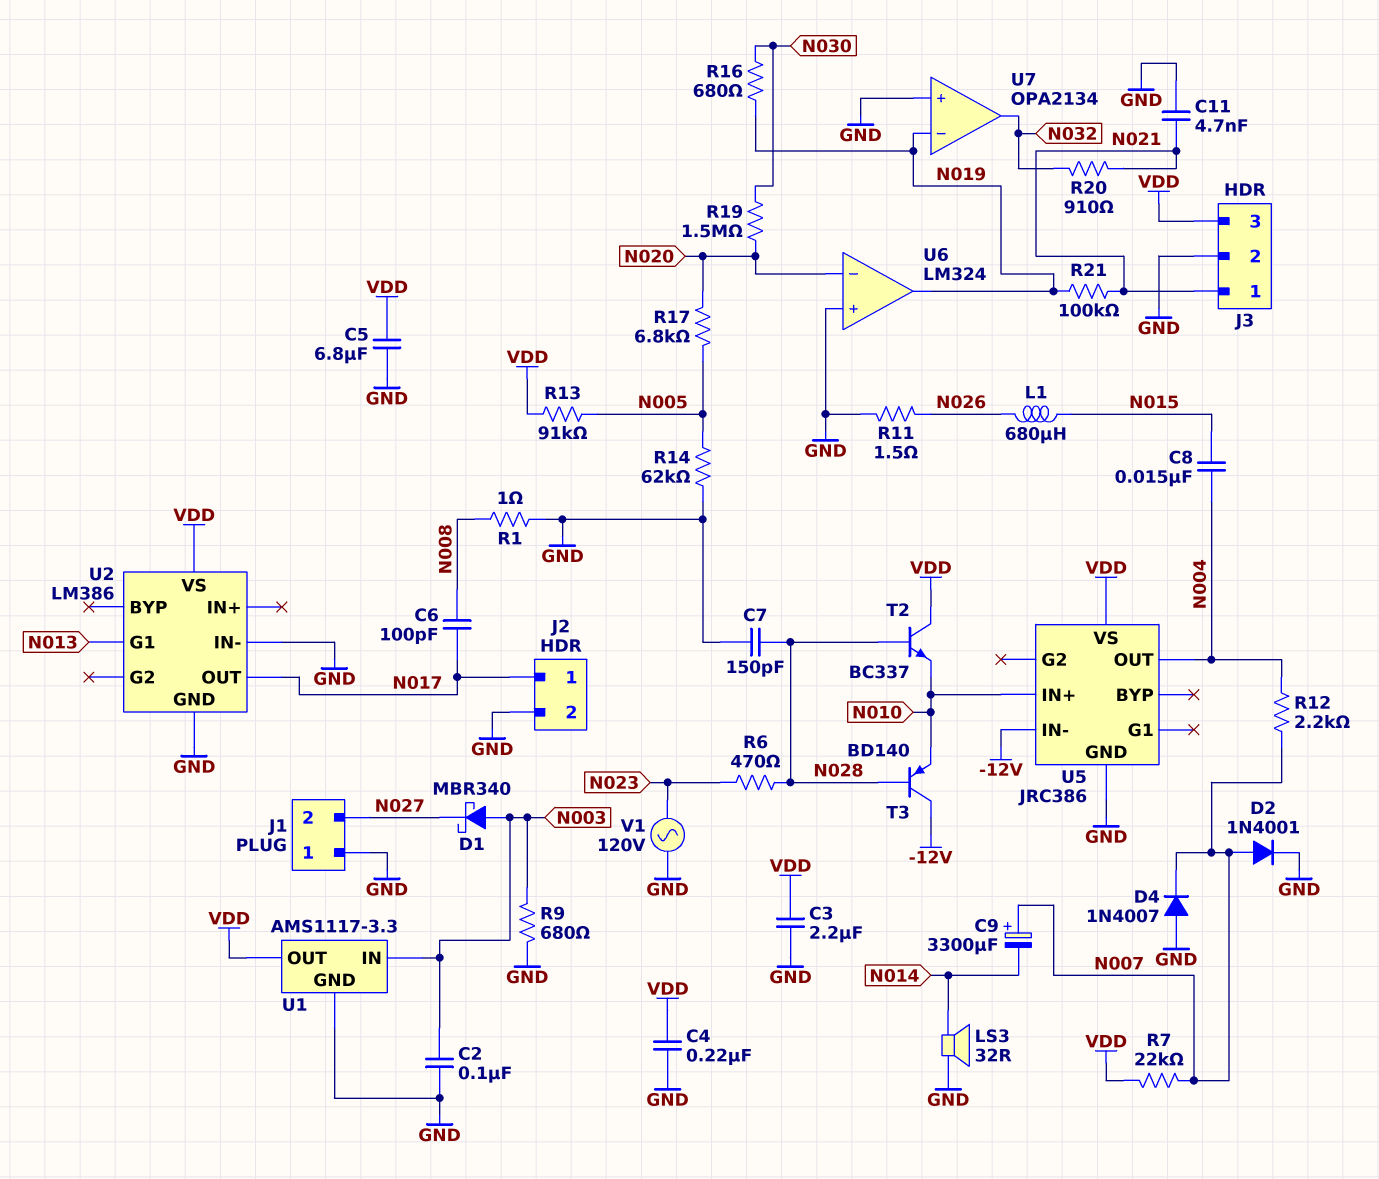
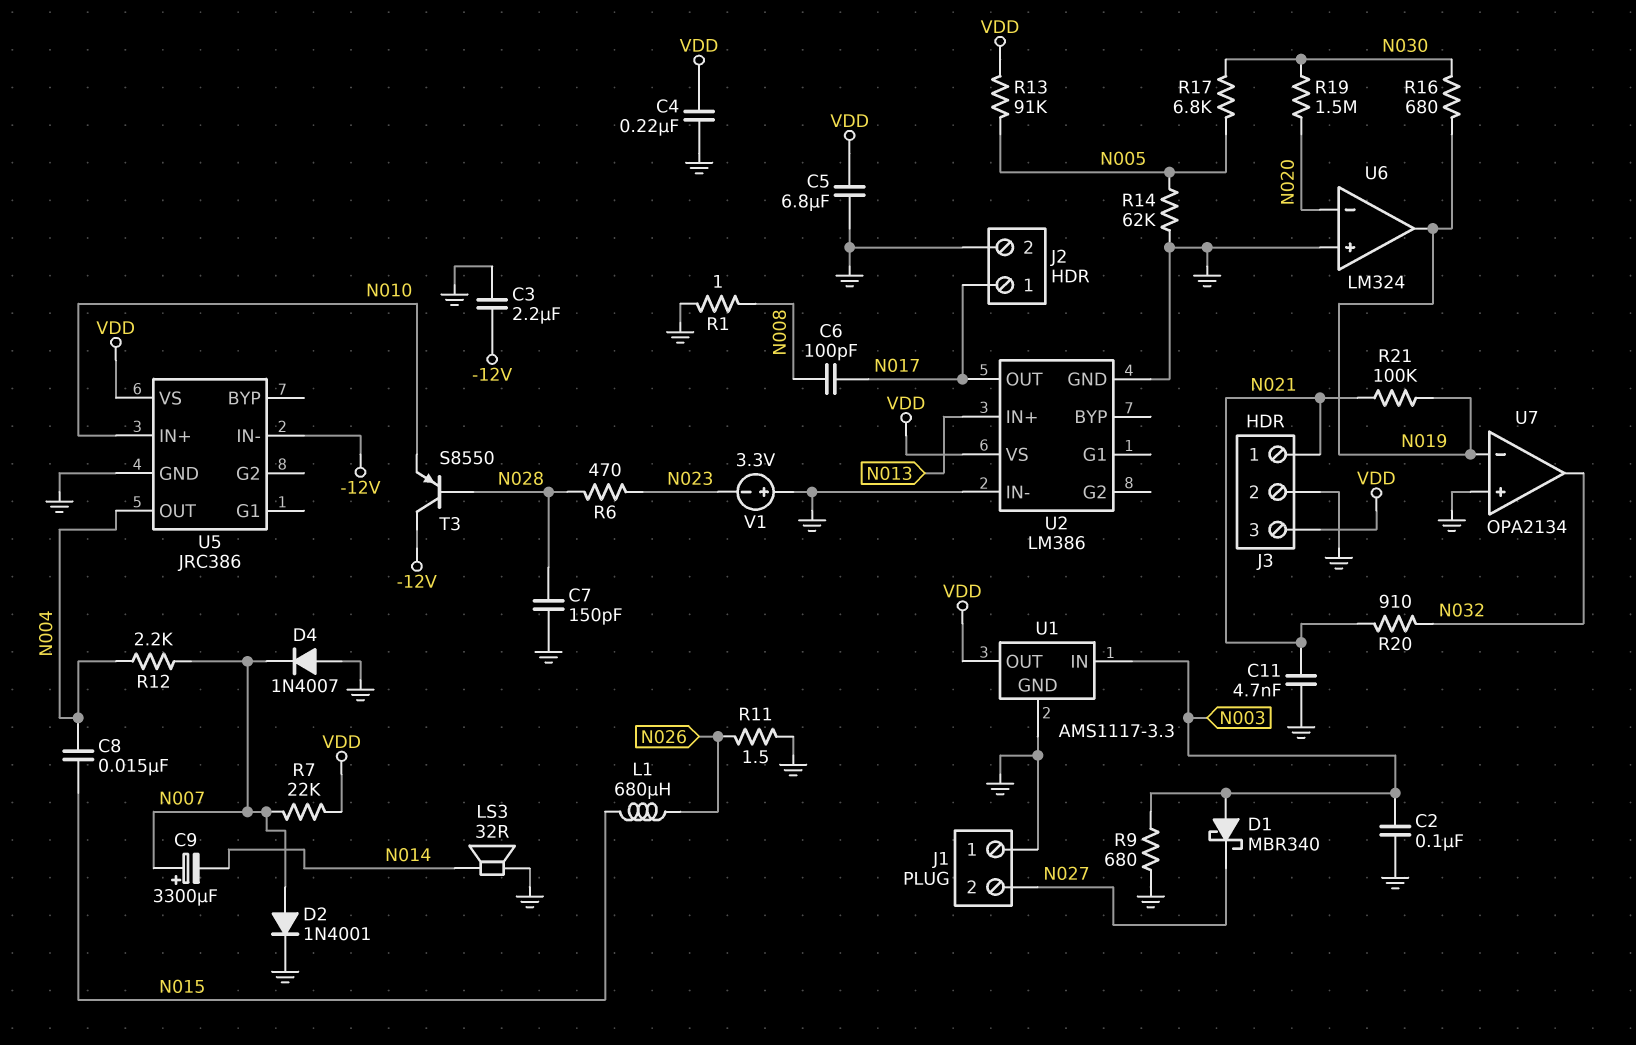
C3: 2.2uF (GND, VDD) -> 2.2uF (-12V, GND)
R17: 6.8k (N005, N020) -> 6.8k (N005, N030)
T2: NPN BC337 (B N028, C VDD, E N010) -> none
T3: PNP BD140 (B N028, C -12V, E N010) -> PNP S8550 (B N028, C -12V, E N010)
U2 pin G1: N013 -> none
U2 pin IN+: none -> N013
V1: AC 120V (GND, N023) -> 3.3V (plus GND, minus N023)

